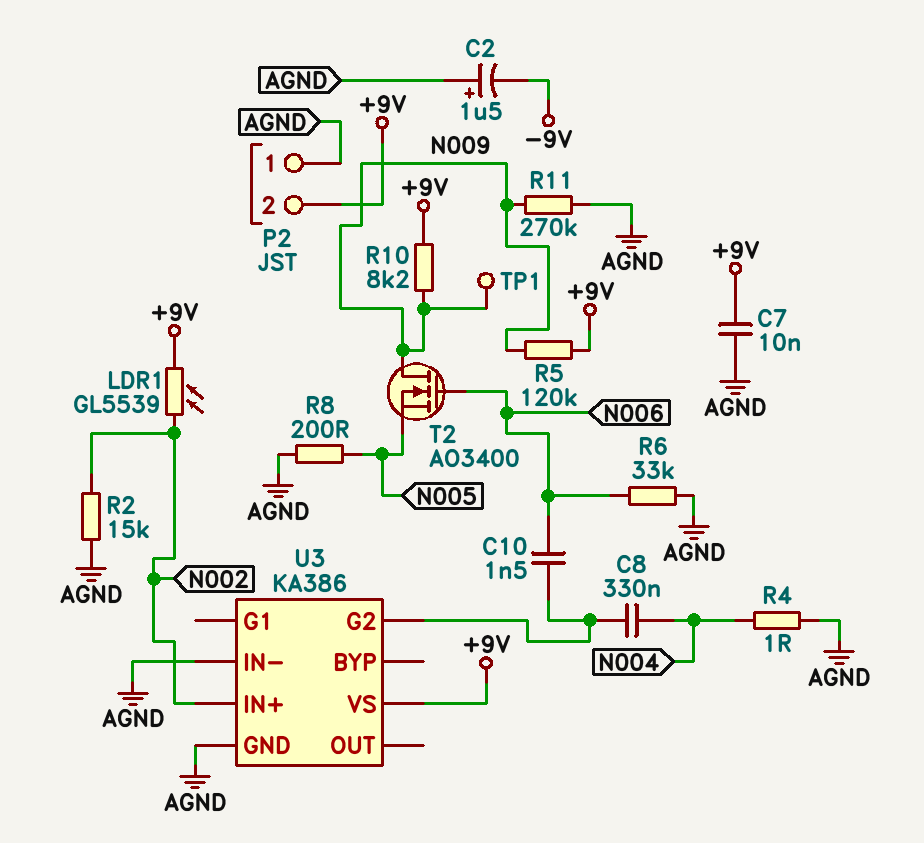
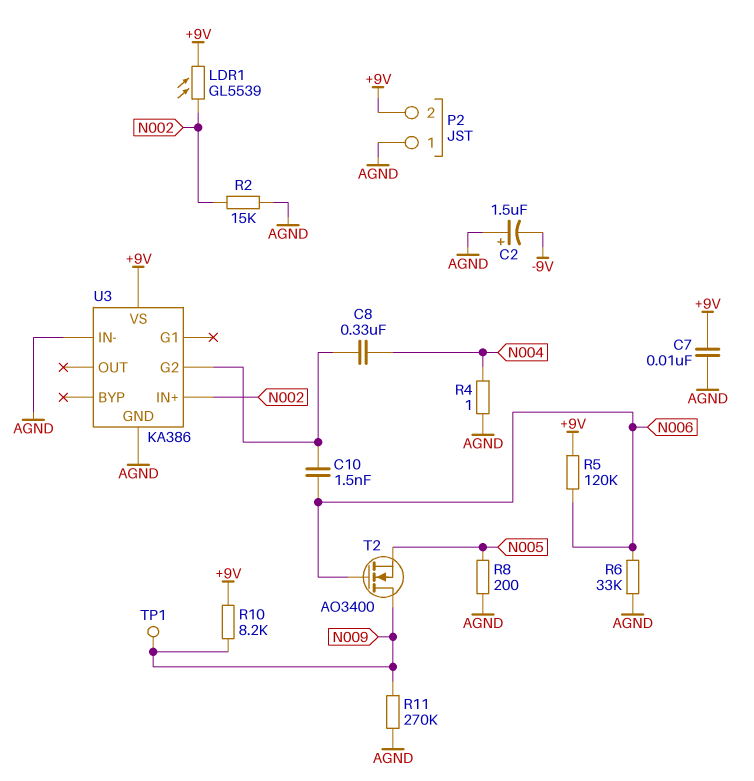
R5: 120k (+9V, N009) -> 120k (+9V, N006)

